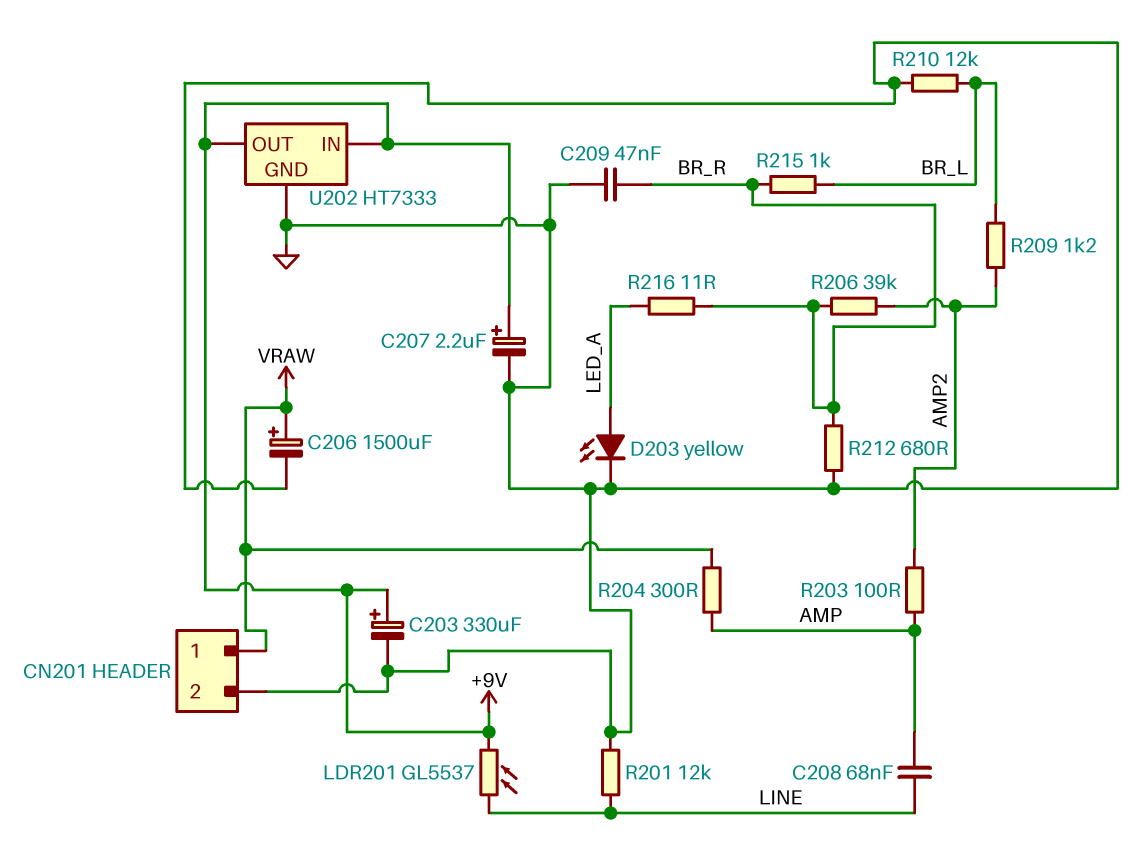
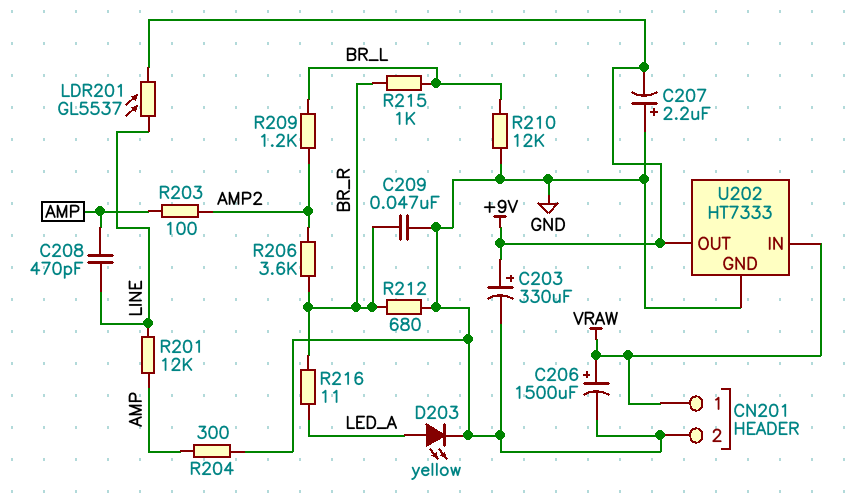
C207: 2.2uF (plus +9V, minus GND) -> 2.2uF (plus GND, minus +9V)
C208: 68nF (AMP, LINE) -> 470pF (AMP, LINE)
R201: 12k (GND, LINE) -> 12k (AMP, LINE)
R204: 300 (AMP, VRAW) -> 300 (AMP, GND)
R206: 39k (AMP2, BR_R) -> 3.6k (AMP2, BR_R)
U202 pin IN: +9V -> VRAW

